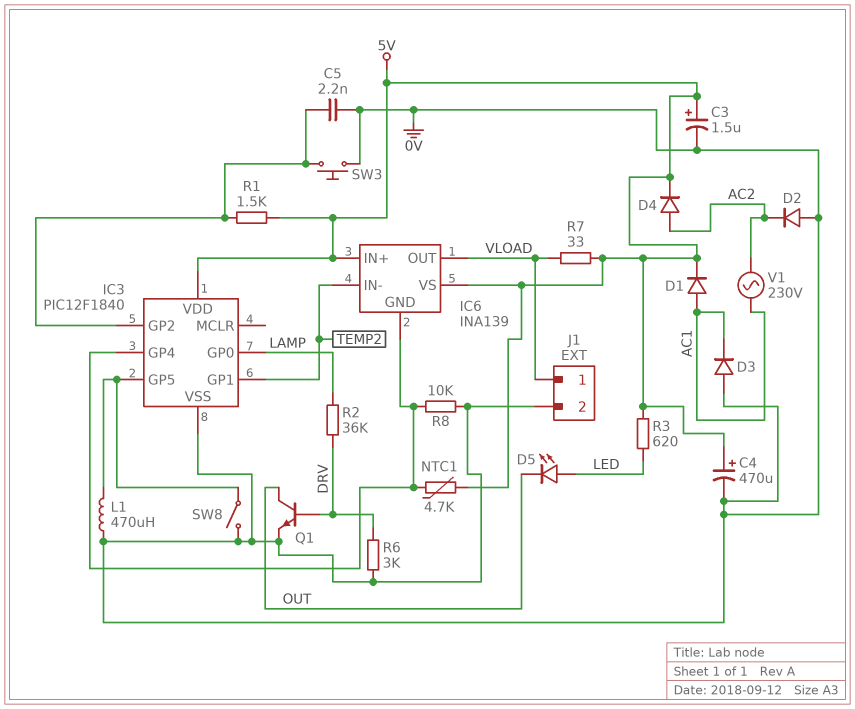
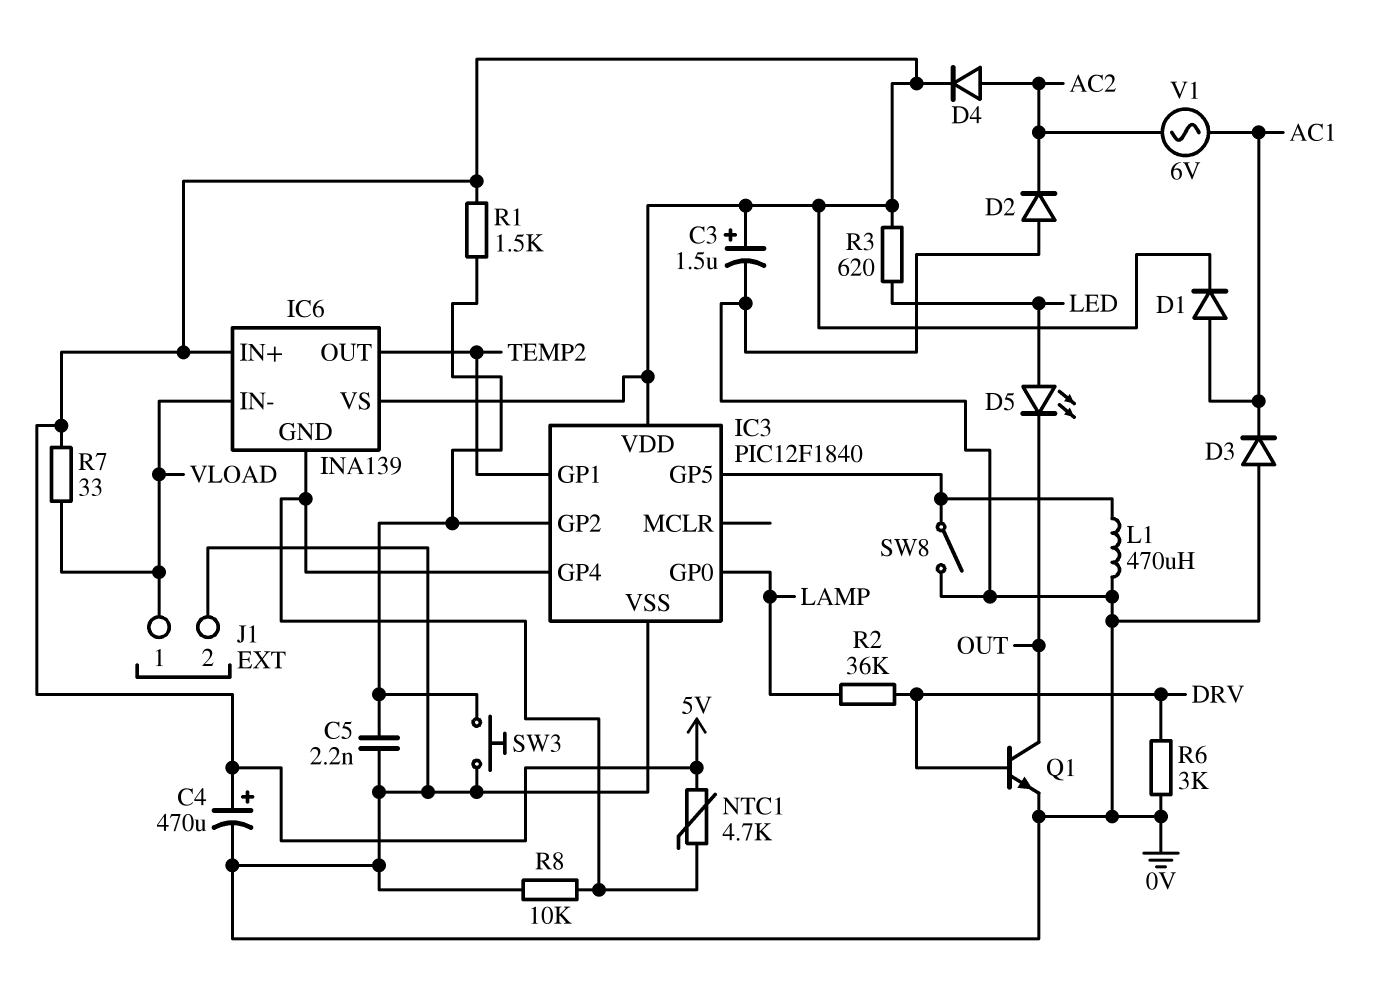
IC6 pin IN-: TEMP2 -> VLOAD
IC6 pin OUT: VLOAD -> TEMP2
V1: AC 230V (AC1, AC2) -> AC 6V (AC1, AC2)

